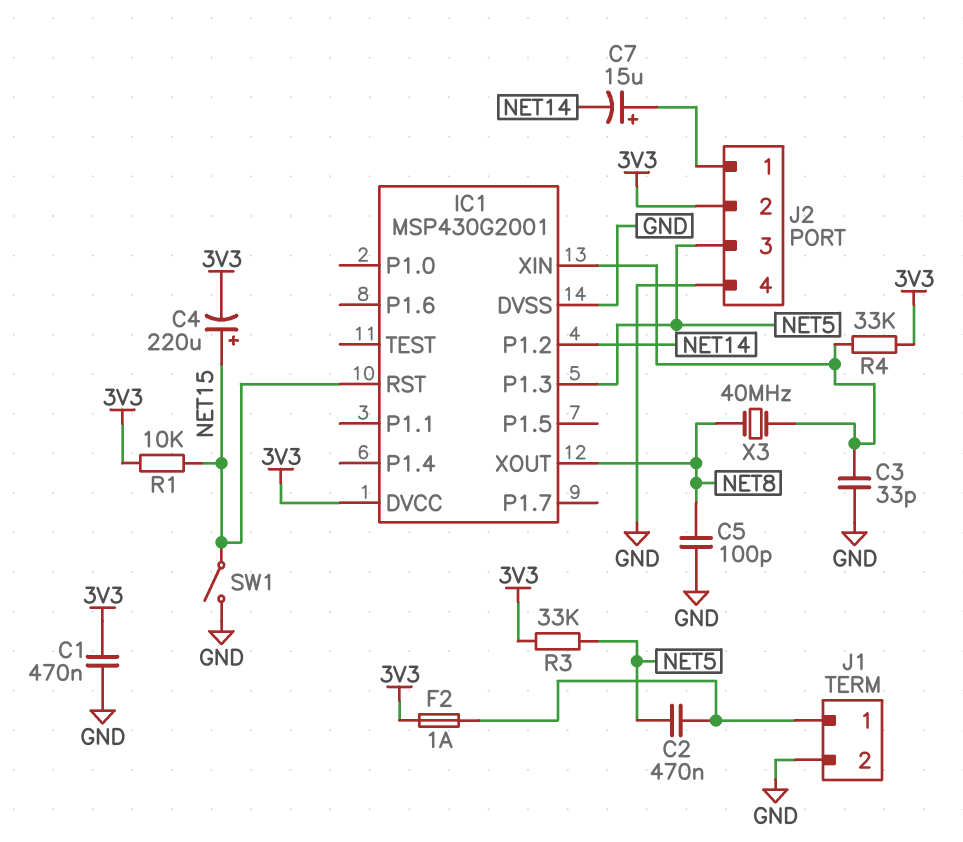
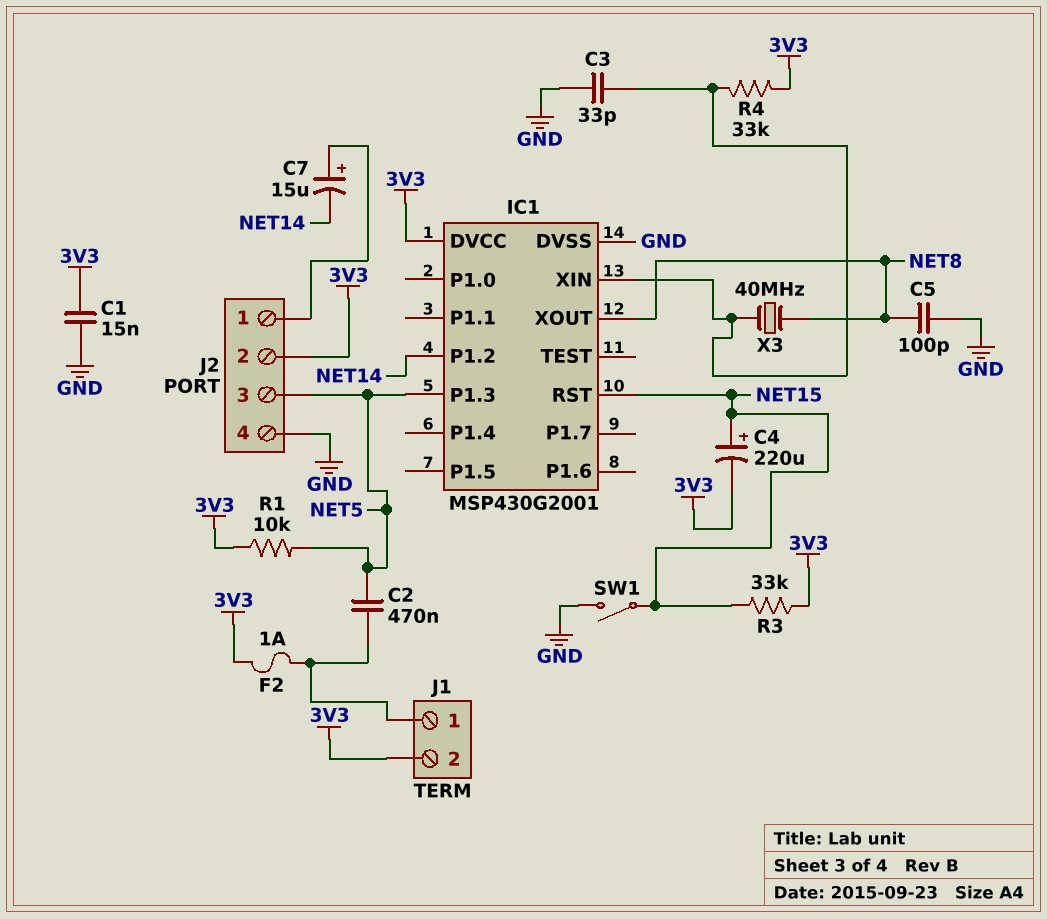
C1: 470nF (3V3, GND) -> 15nF (3V3, GND)
J1 pin 2: GND -> 3V3
R1: 10k (3V3, NET15) -> 10k (3V3, NET5)
R3: 33k (3V3, NET5) -> 33k (3V3, NET15)

